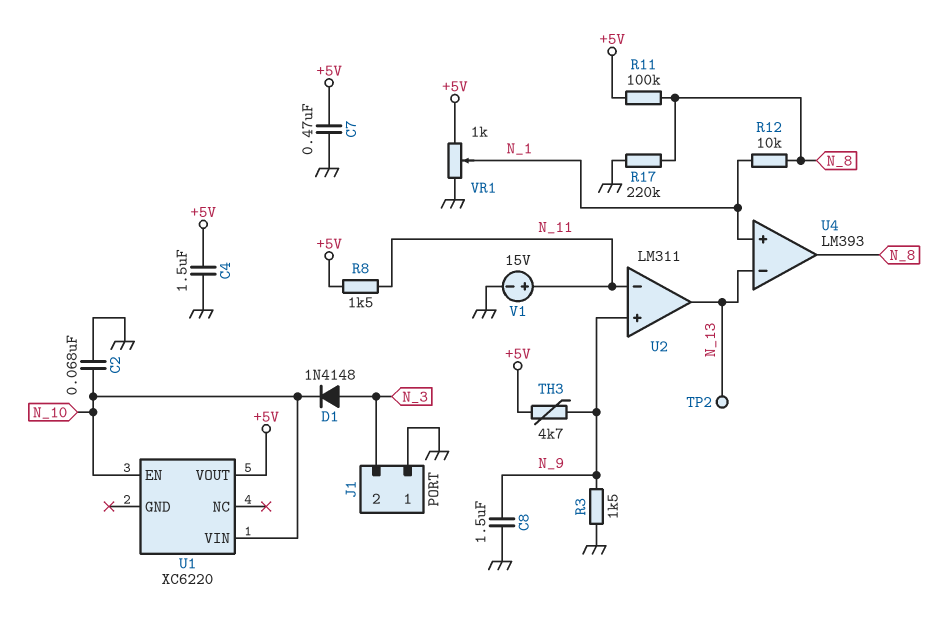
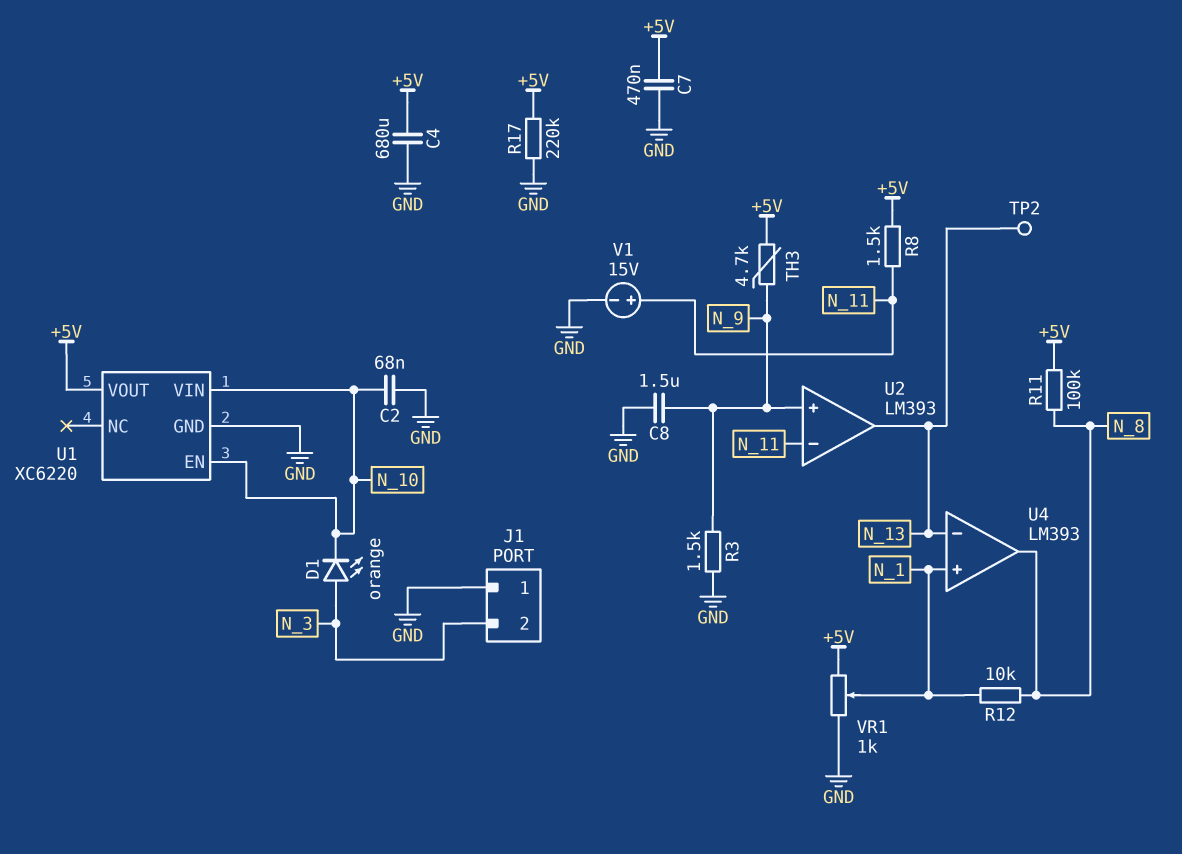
C4: 1.5uF (+5V, GND) -> 680uF (+5V, GND)
D1: diode 1N4148 (A N_3, K N_10) -> LED orange (A N_3, K N_10)
R17: 220k (GND, N_8) -> 220k (+5V, GND)
U1 pin GND: none -> GND
U2: LM311 -> LM393

